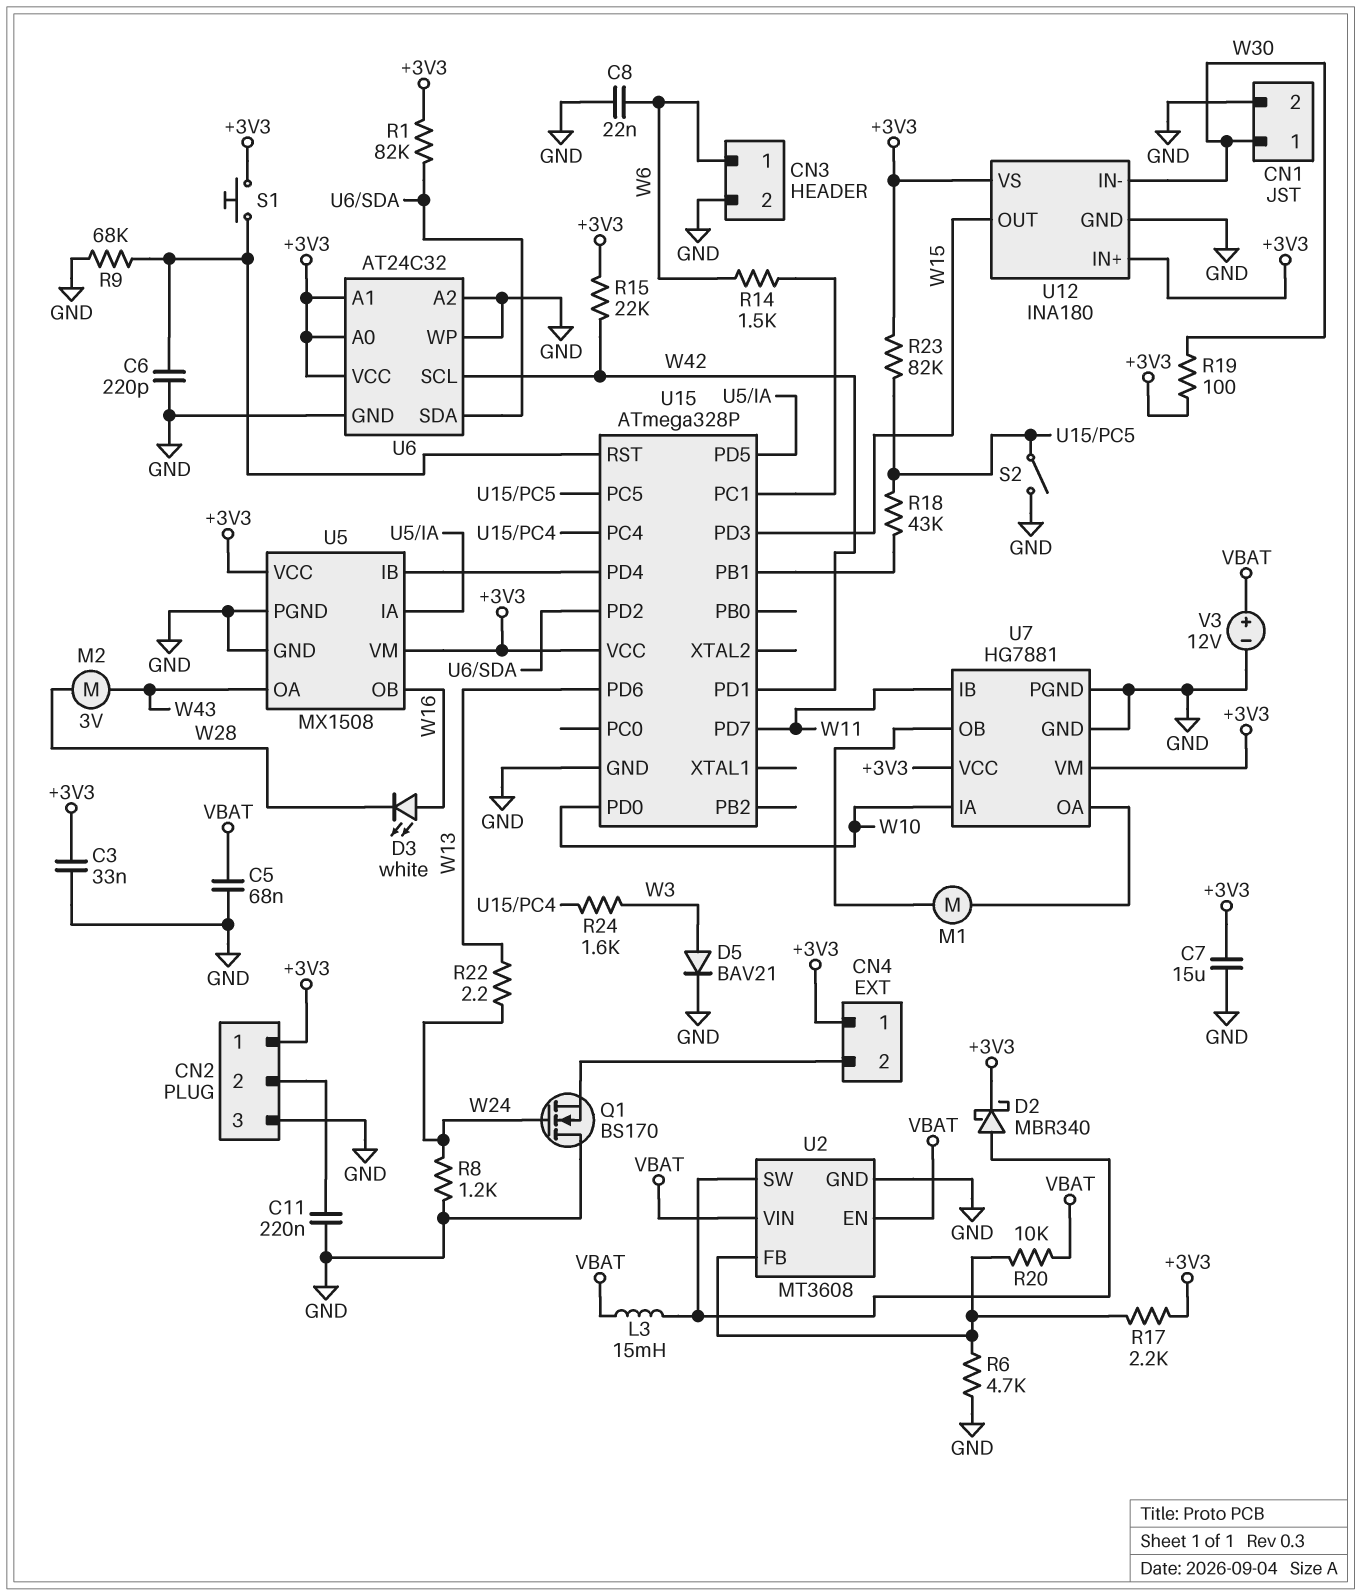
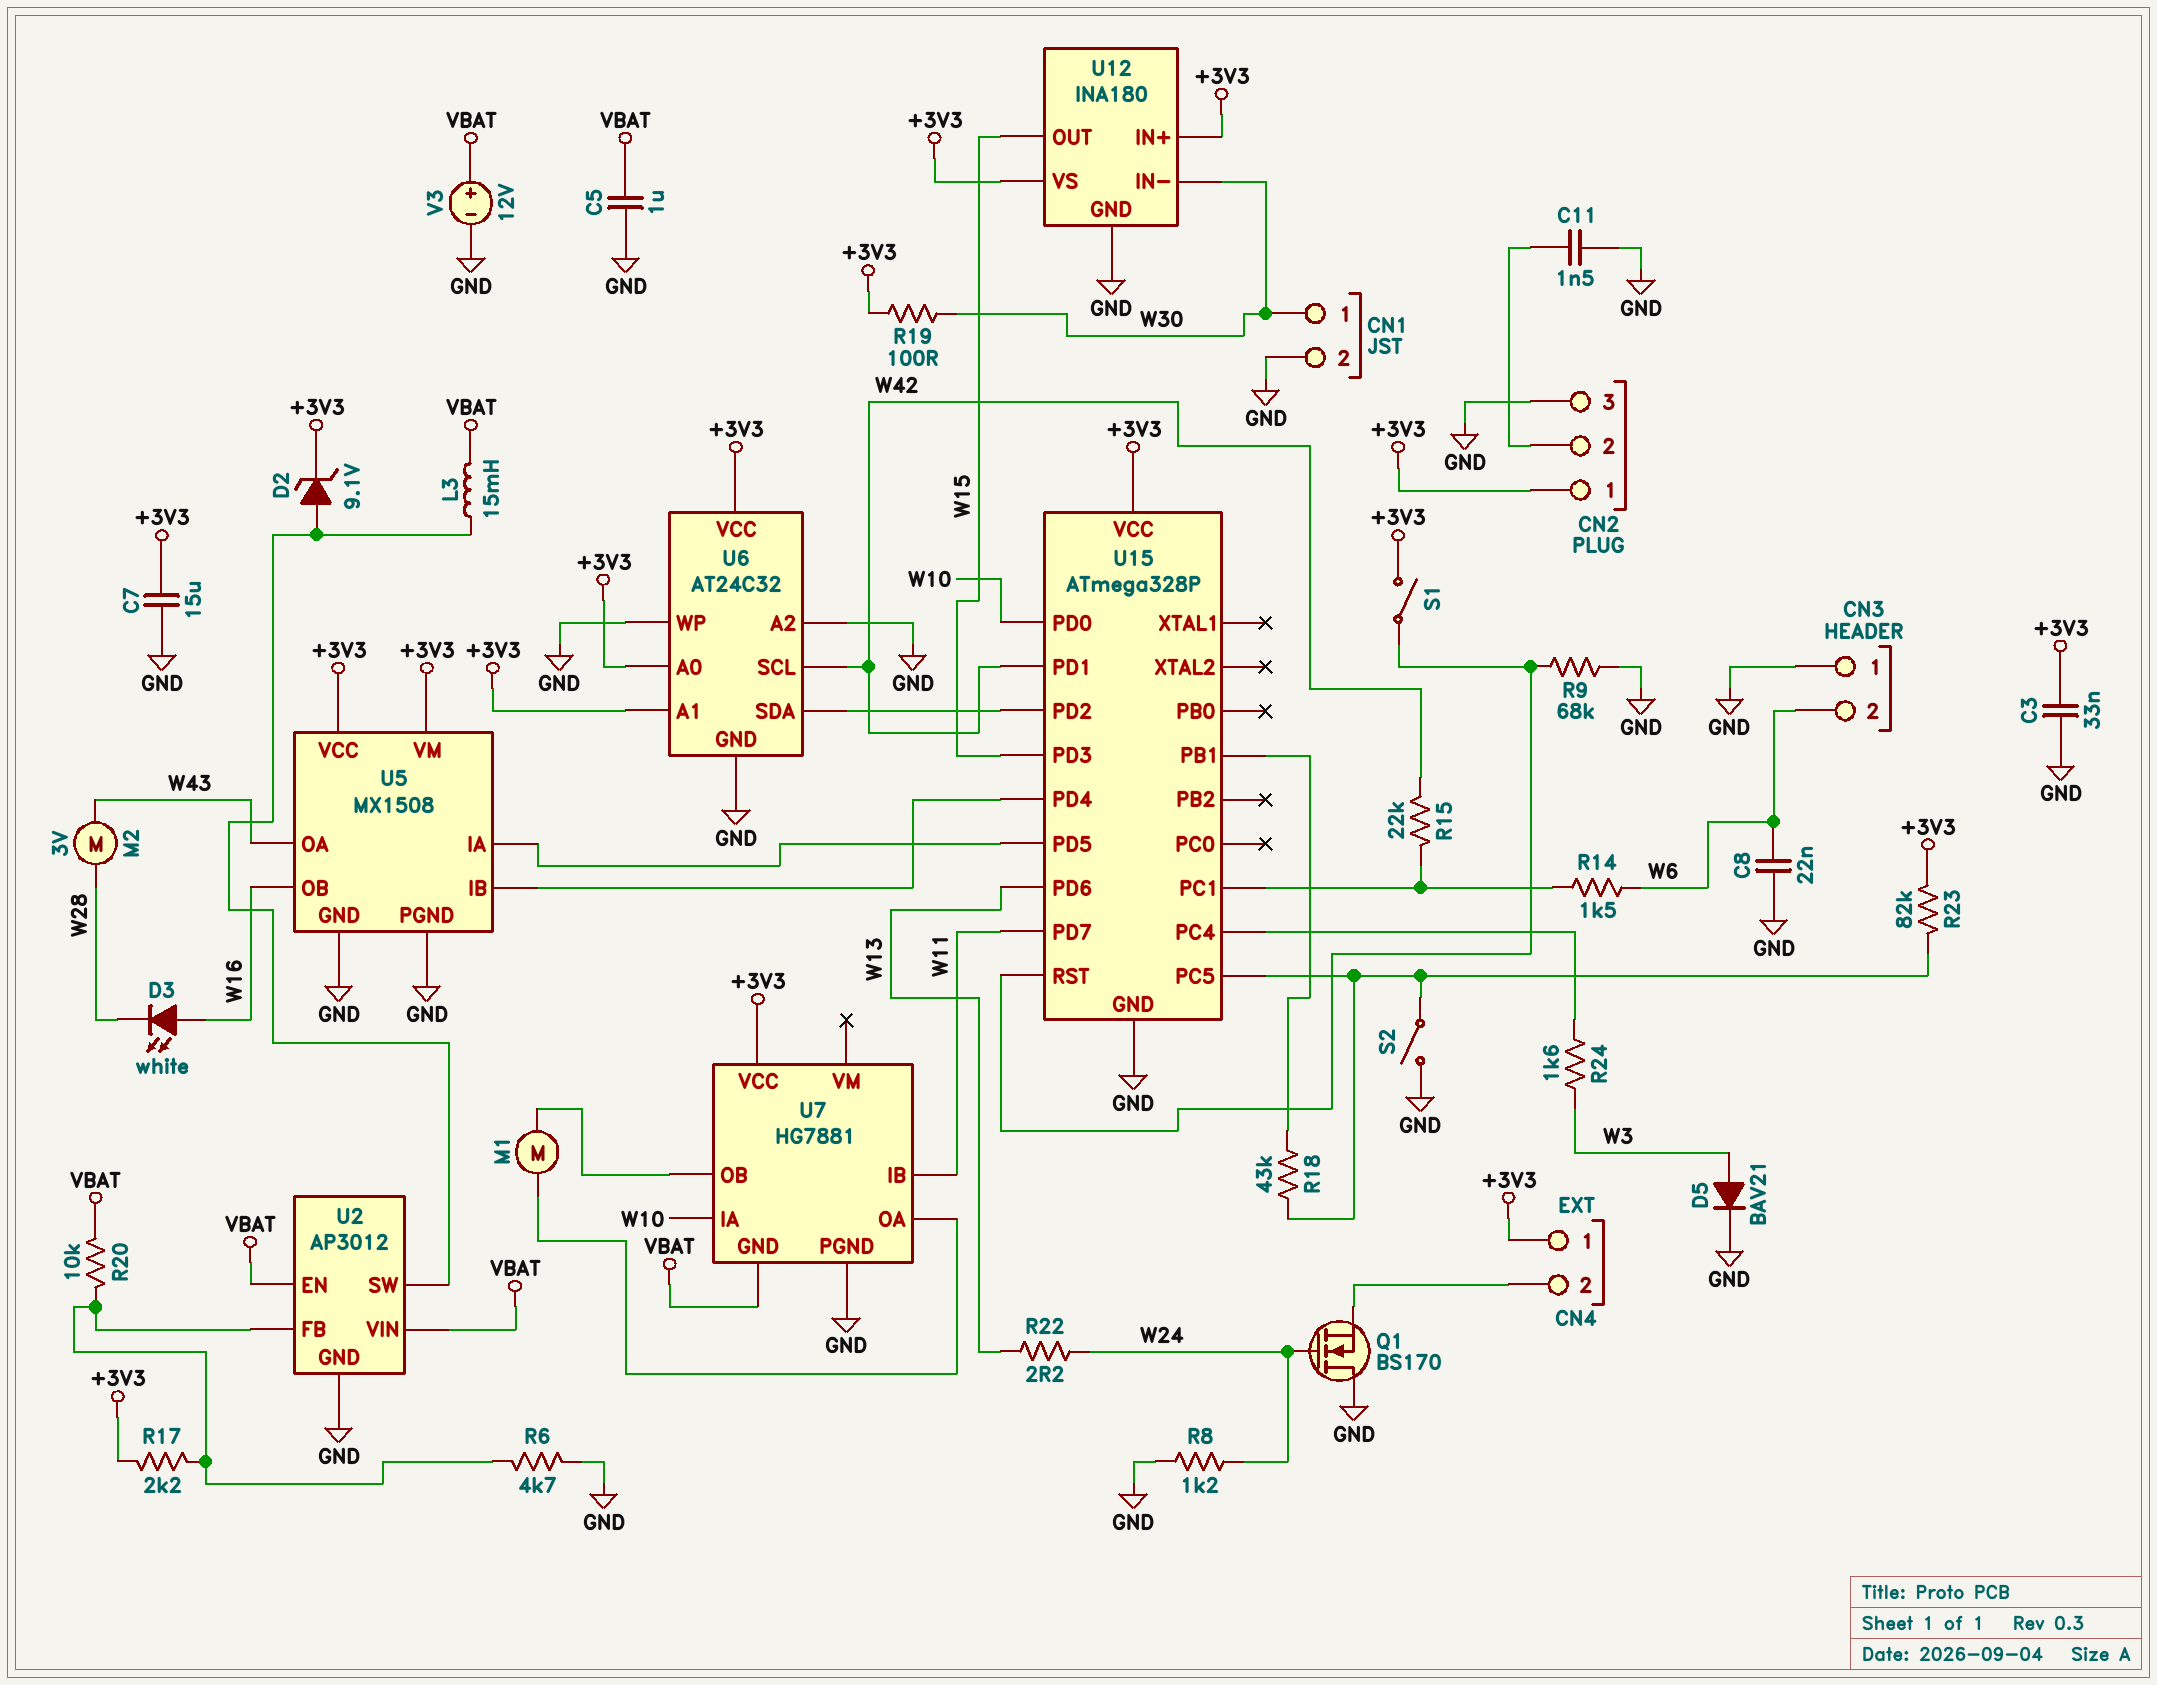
C5: 68nF (GND, VBAT) -> 1uF (GND, VBAT)
C6: 220pF (GND, U15/RST) -> none
C11: 220nF (CN2/2, GND) -> 1.5nF (CN2/2, GND)
CN3 pin 1: W6 -> GND
CN3 pin 2: GND -> W6
D2: schottky MBR340 (A U2/SW, K +3V3) -> zener 9.1V (A U2/SW, K +3V3)
R1: 82k (+3V3, U6/SDA) -> none
R15: 22k (+3V3, W42) -> 22k (U15/PC1, W42)
S1: button (+3V3, U15/RST) -> switch (+3V3, U15/RST)
U2: MT3608 -> AP3012
U7 pin GND: GND -> VBAT
U7 pin VM: +3V3 -> none

